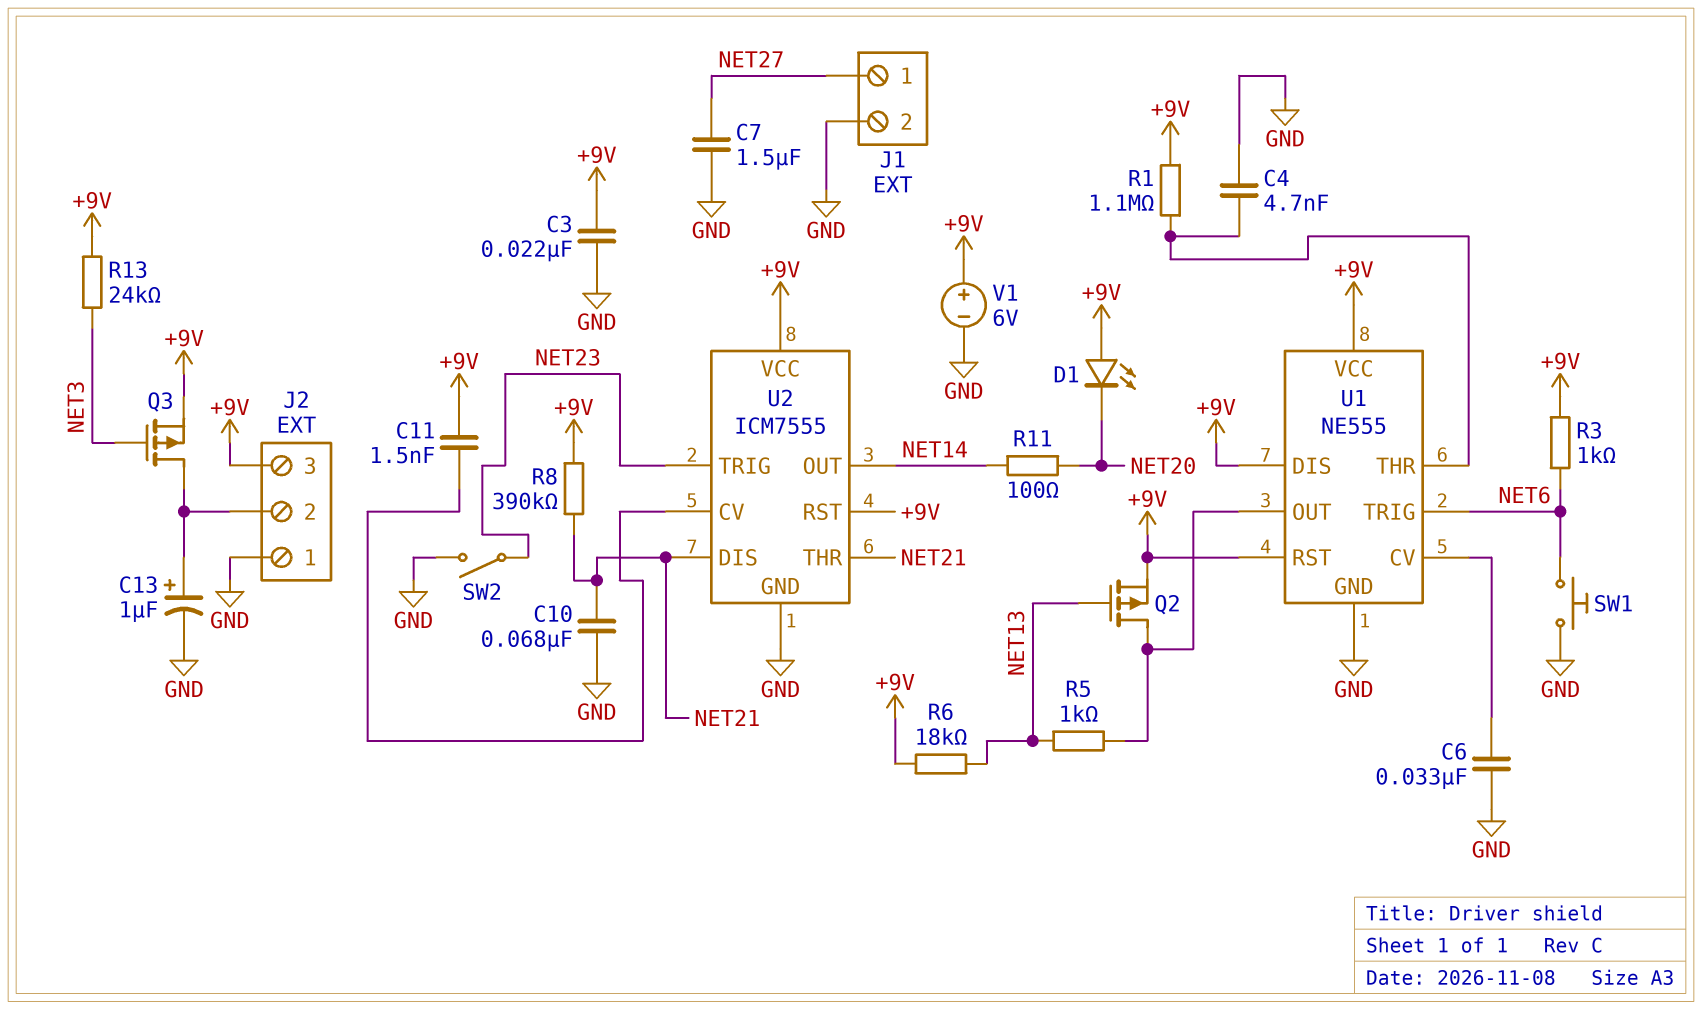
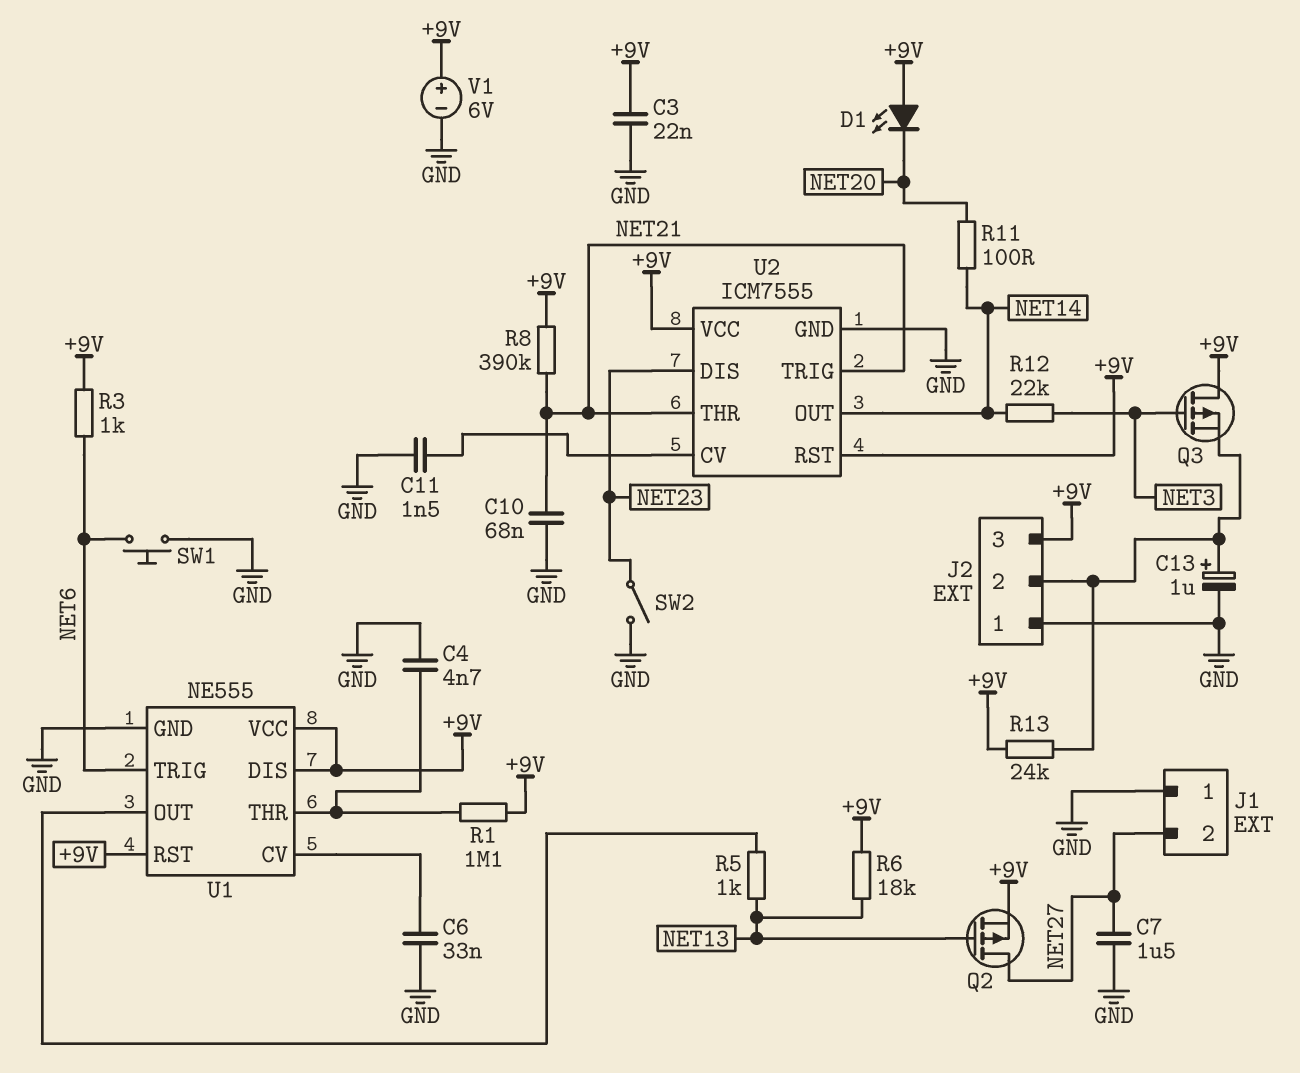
C11: 1.5nF (+9V, U2/CV) -> 1.5nF (GND, U2/CV)
J1 pin 1: NET27 -> GND
J1 pin 2: GND -> NET27
Q2: PMOS (G NET13, D U1/OUT, S +9V) -> PMOS (G NET13, D NET27, S +9V)
Q3: PMOS (G NET3, D J2/2, S +9V) -> PMOS (G NET3, D +9V, S J2/2)
R12: none -> 22k (NET3, NET14)
R13: 24k (+9V, NET3) -> 24k (+9V, J2/2)
U2 pin DIS: NET21 -> NET23
U2 pin TRIG: NET23 -> NET21

